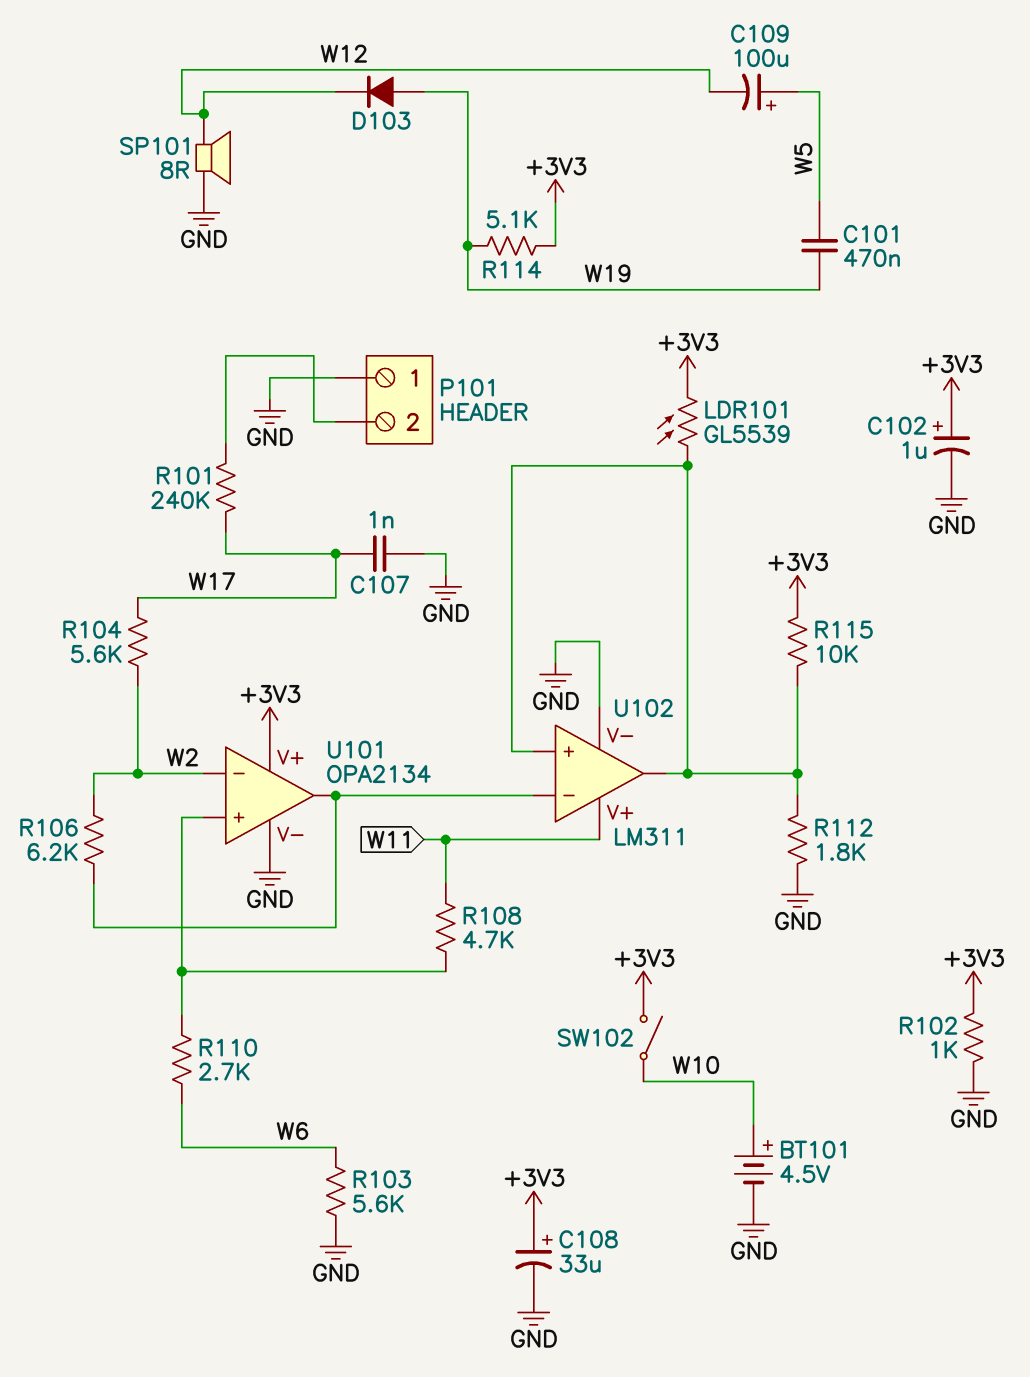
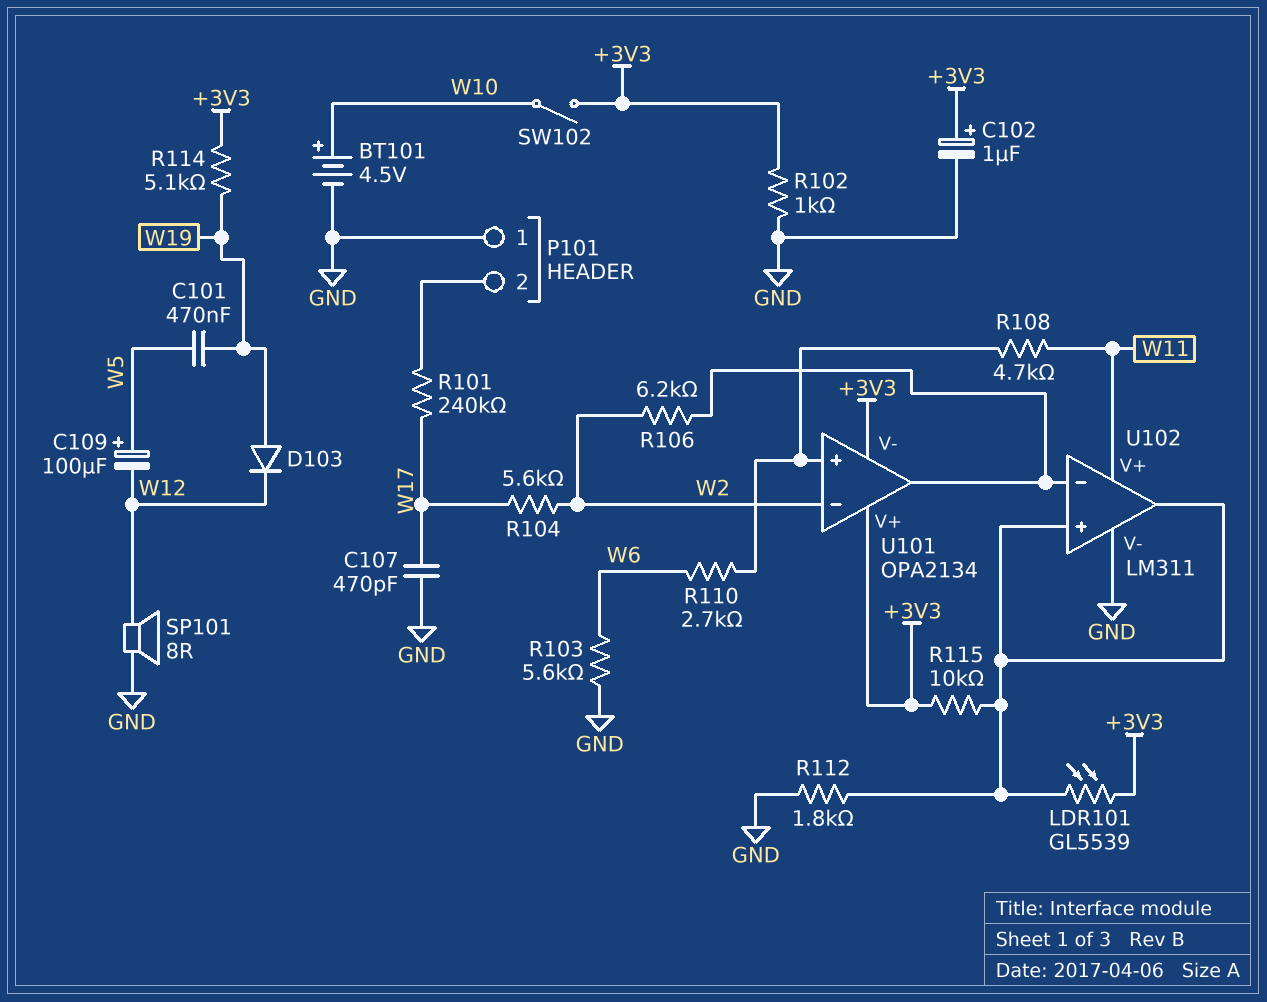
C107: 1nF (GND, W17) -> 470pF (GND, W17)
C108: 33uF (plus +3V3, minus GND) -> none
U101 pin V-: GND -> +3V3

